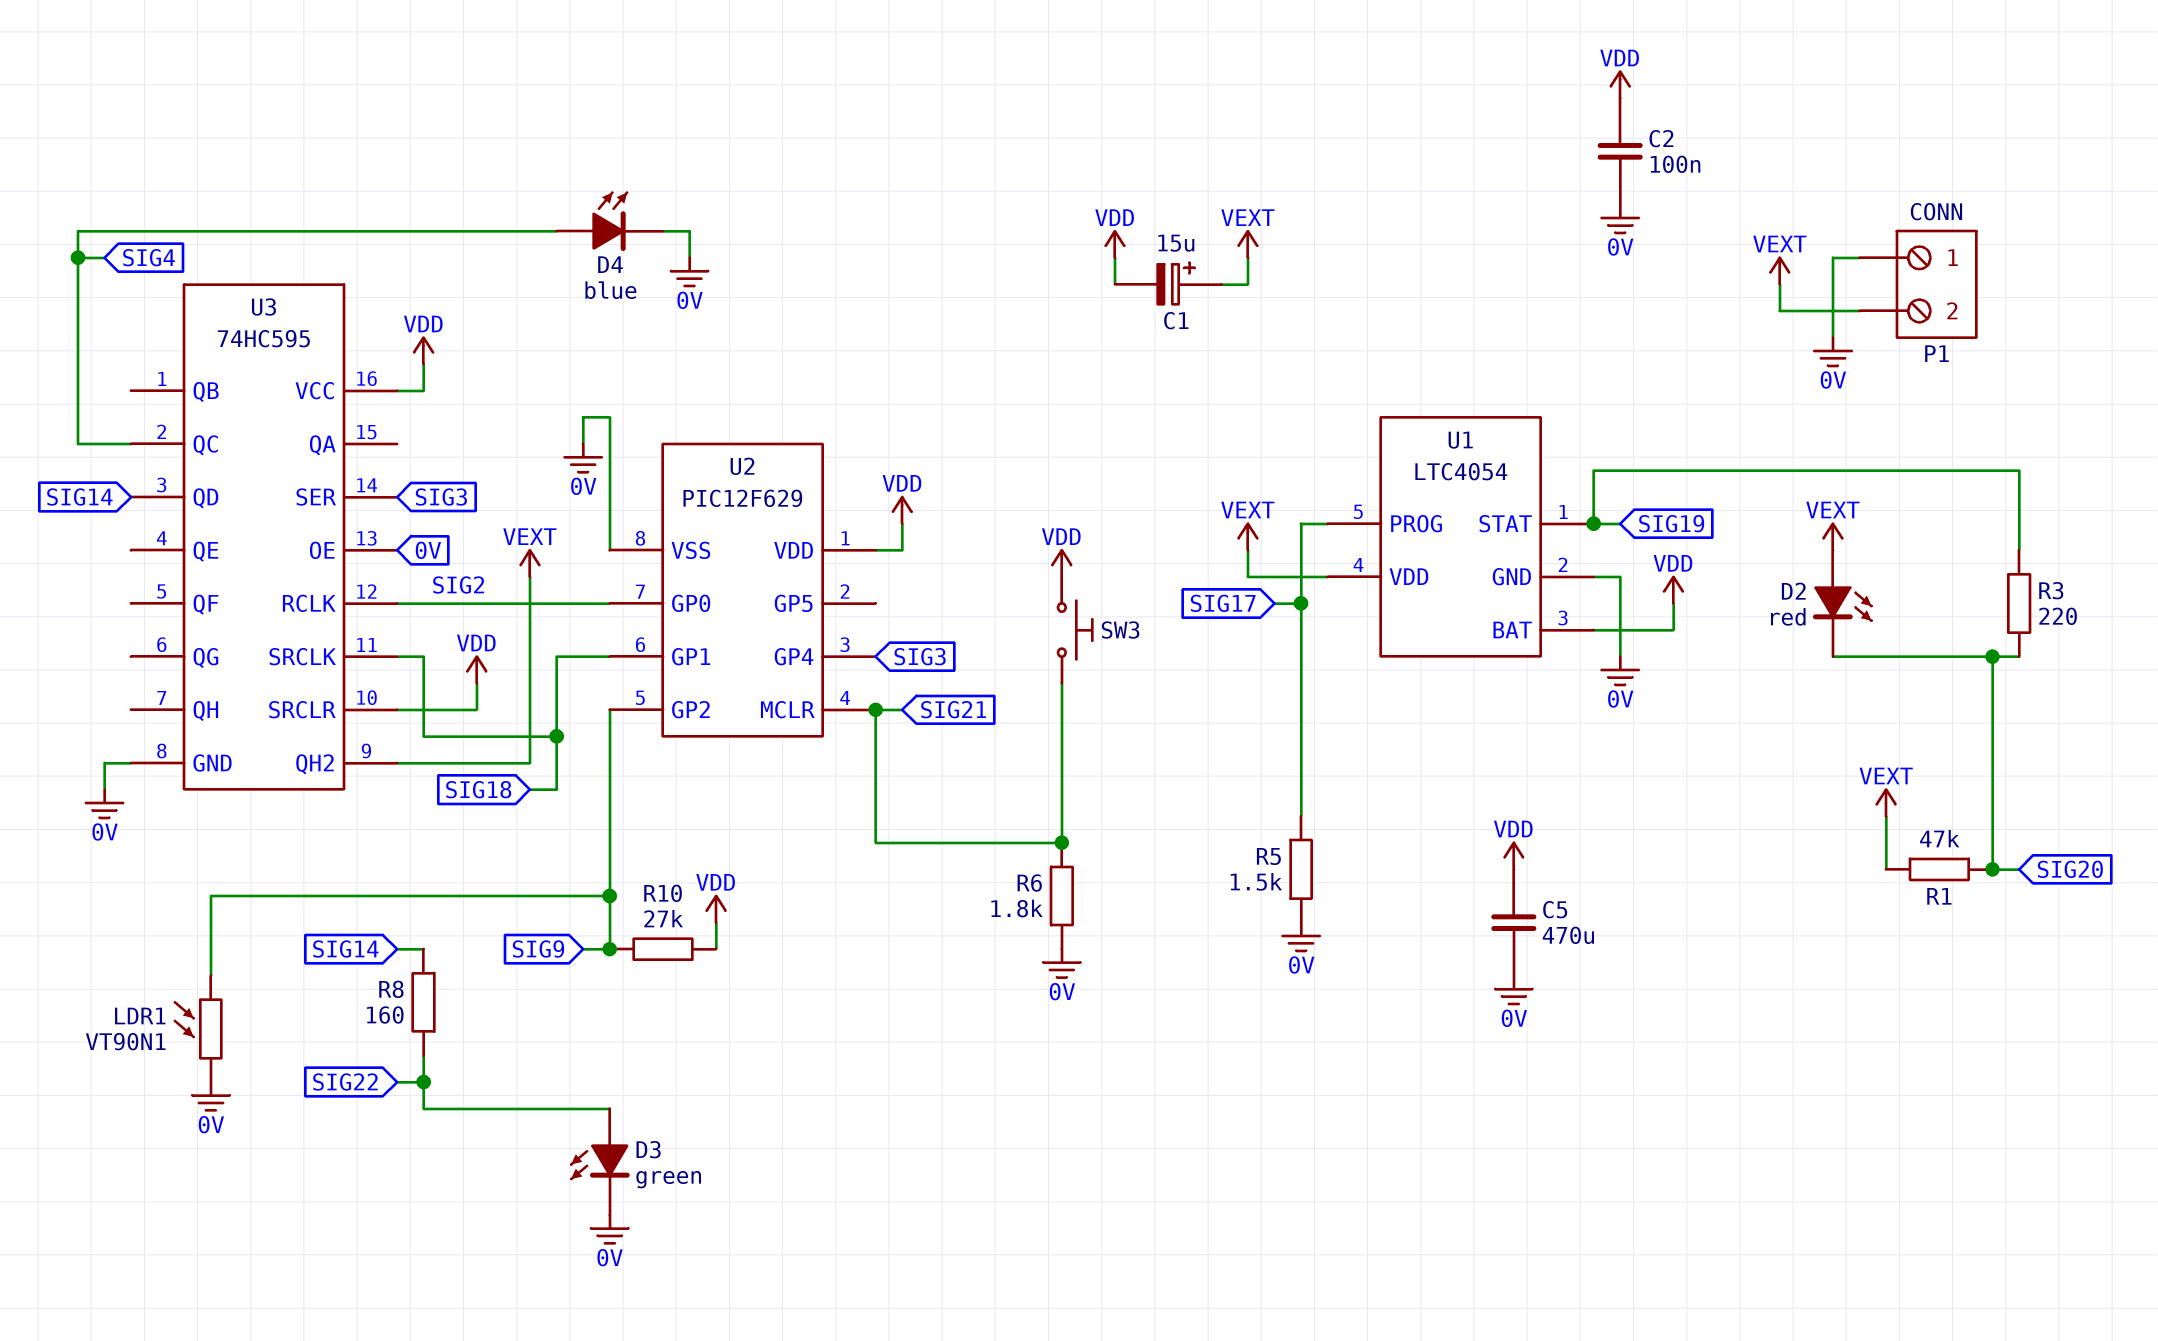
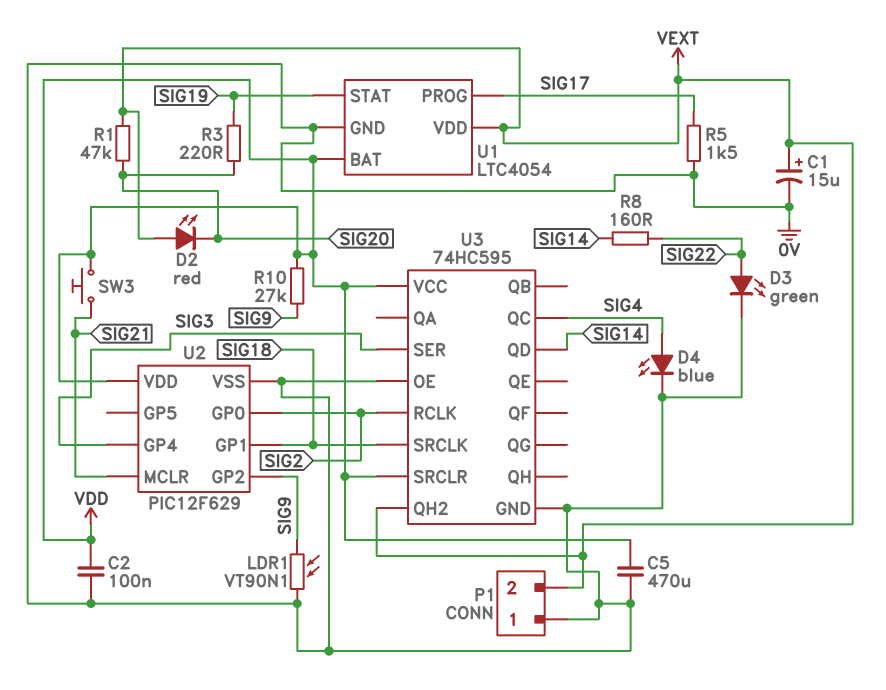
C1: 15uF (plus VEXT, minus VDD) -> 15uF (plus VEXT, minus 0V)
R6: 1.8k (0V, SIG21) -> none

